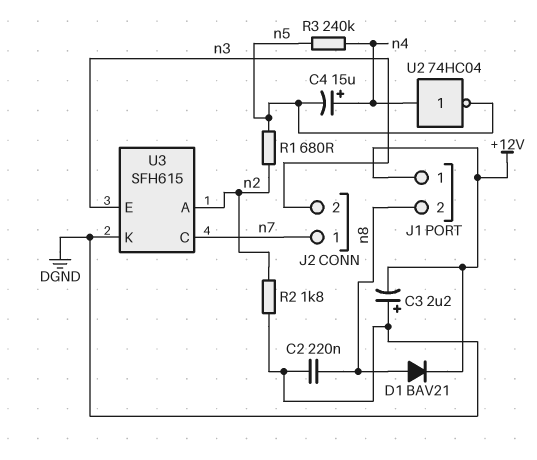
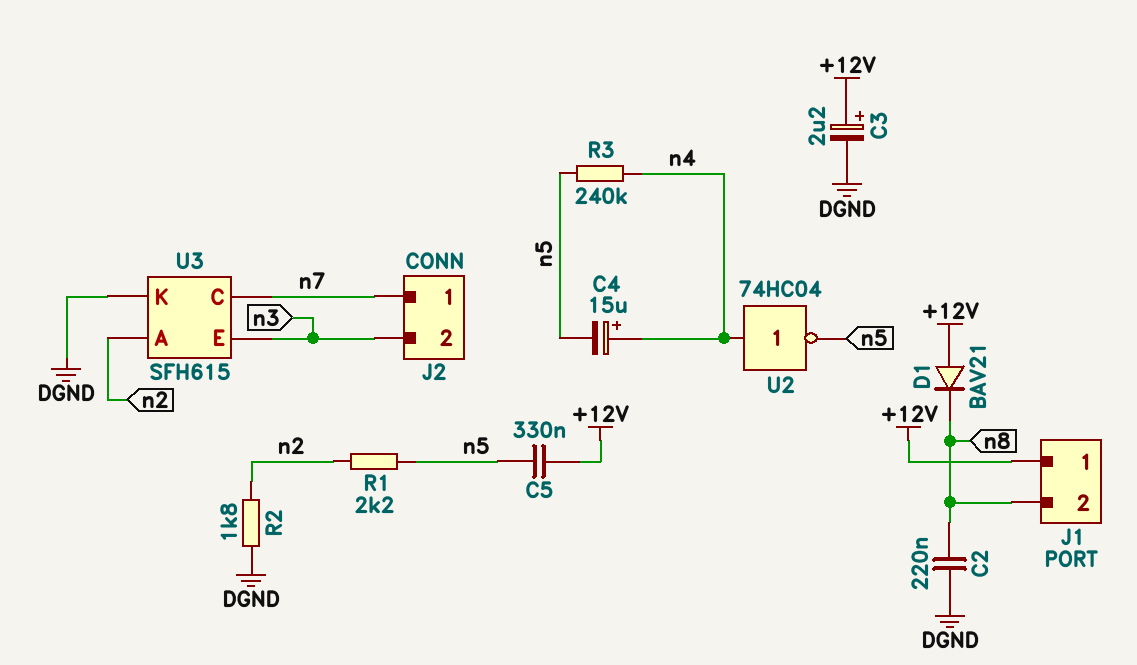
C3: 2.2uF (plus DGND, minus +12V) -> 2.2uF (plus +12V, minus DGND)
C5: none -> 330nF (+12V, n5)
D1: diode BAV21 (A n8, K +12V) -> diode BAV21 (A +12V, K n8)
R1: 680 (n2, n5) -> 2.2k (n2, n5)

